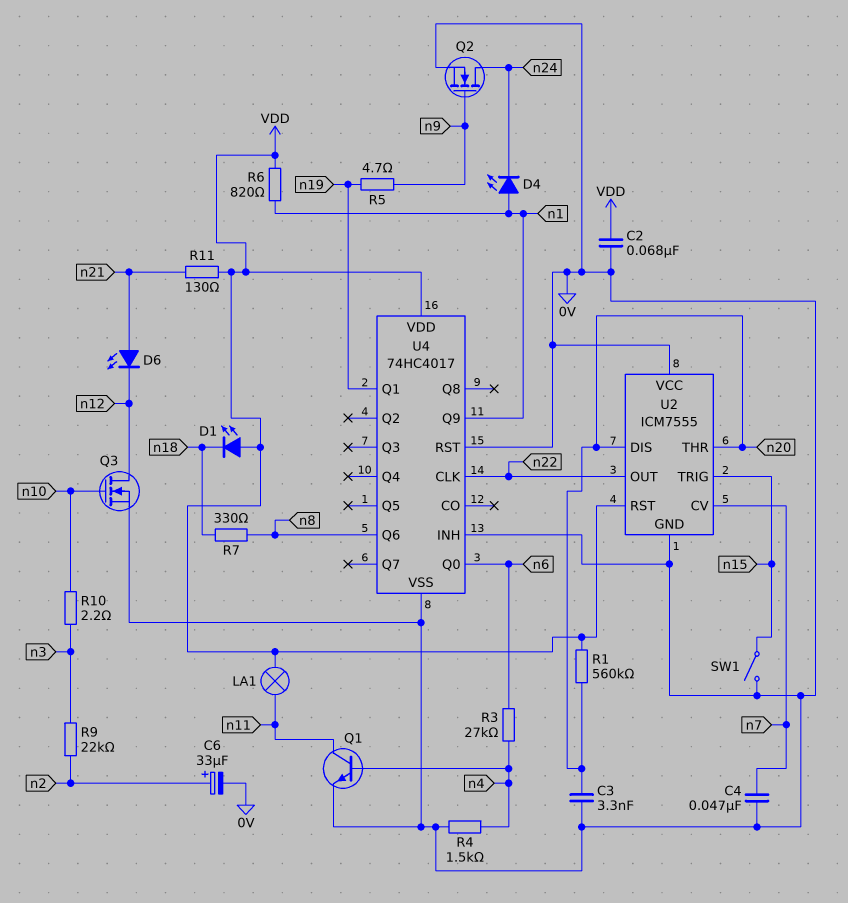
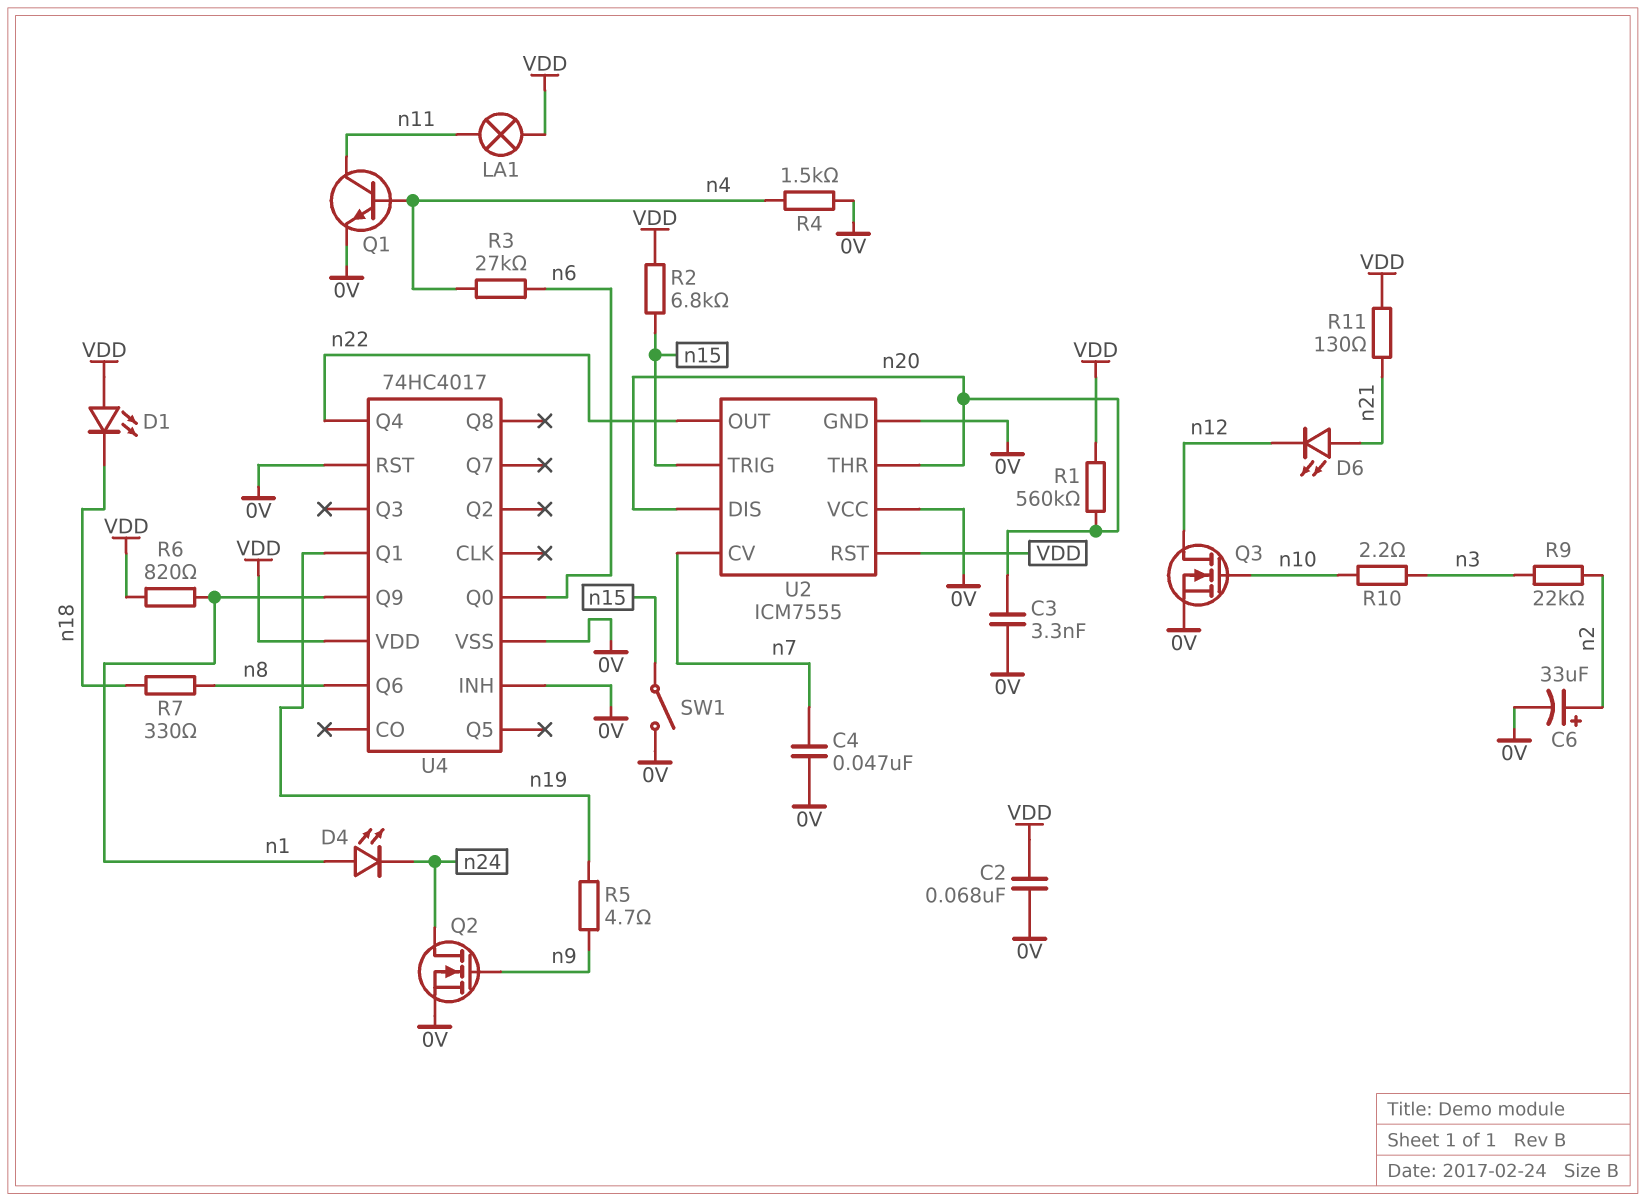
R2: none -> 6.8k (VDD, n15)
U4 pin CLK: n22 -> none
U4 pin Q4: none -> n22

